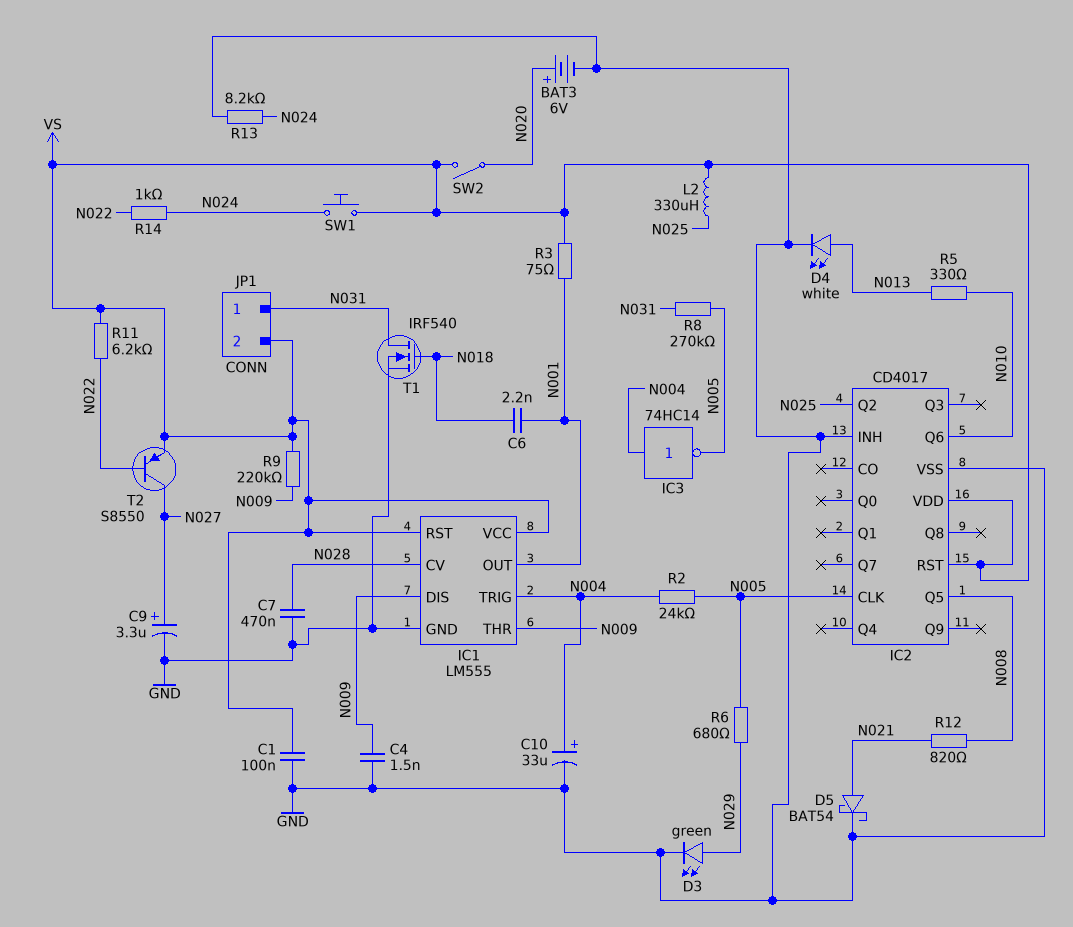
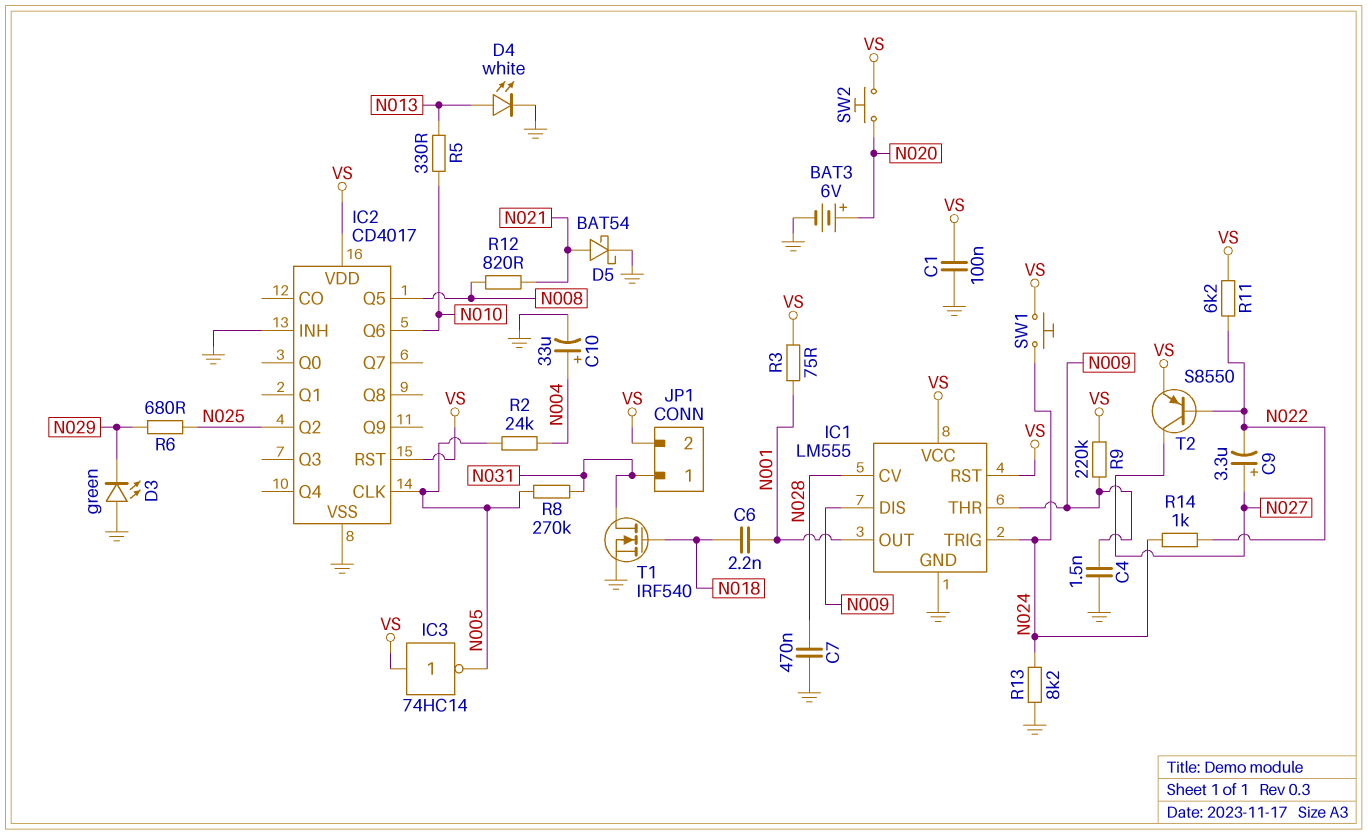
C9: 3.3uF (plus N027, minus GND) -> 3.3uF (plus N027, minus N022)
D3: LED green (A N029, K GND) -> LED green (A GND, K N029)
IC1 pin TRIG: N004 -> N024
IC3: NOT 74HC14 (in N004, out N005) -> NOT 74HC14 (in VS, out N005)
L2: 330uH (N025, VS) -> none
R6: 680 (N005, N029) -> 680 (N025, N029)
SW2: switch (N020, VS) -> button (N020, VS)

